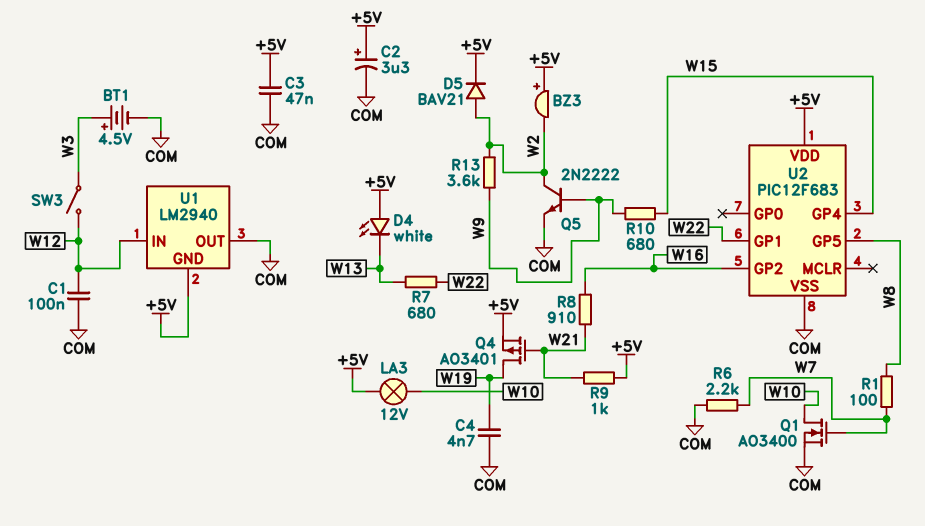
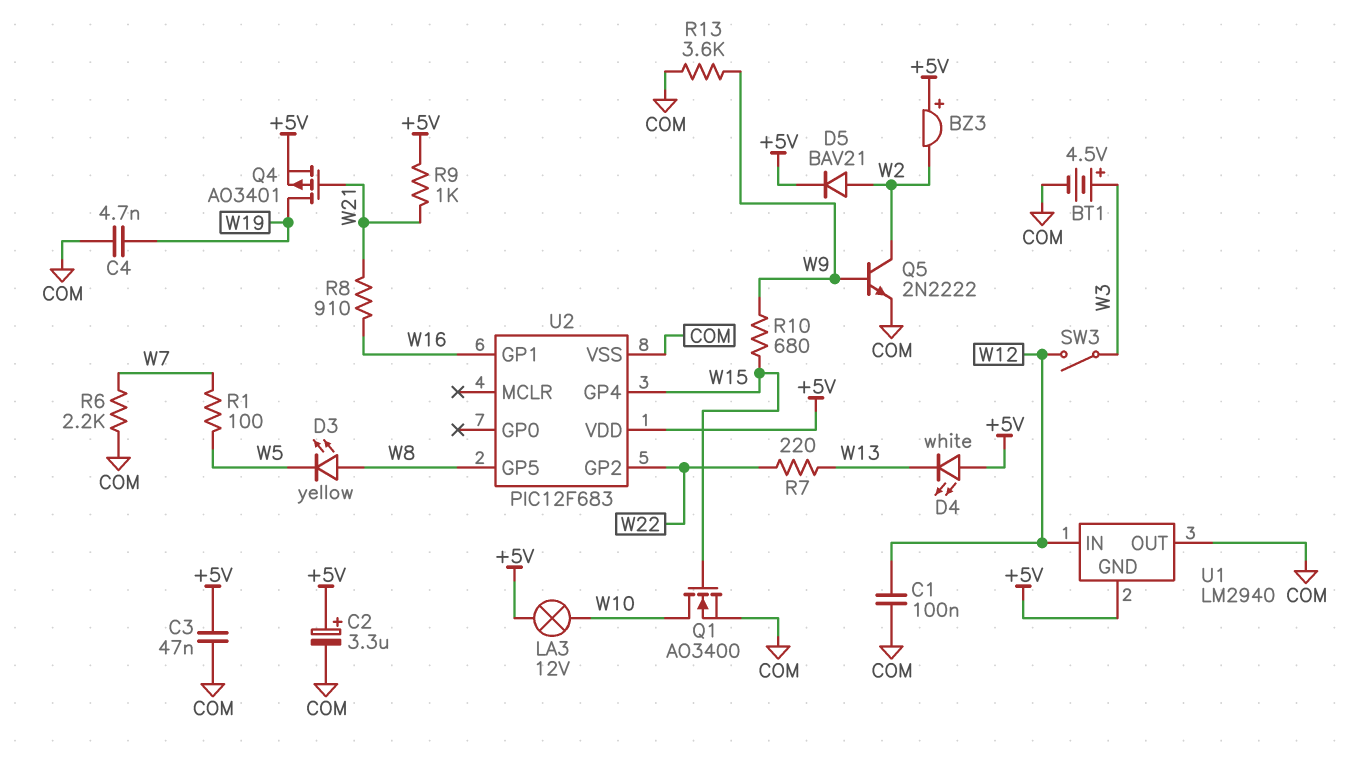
D3: none -> LED yellow (A W8, K W5)
Q1: NMOS AO3400 (G W7, D W10, S COM) -> NMOS AO3400 (G W15, D W10, S COM)
R1: 100 (W7, W8) -> 100 (W5, W7)
R7: 680 (W13, W22) -> 220 (W13, W22)
R13: 3.6k (W2, W9) -> 3.6k (COM, W9)
U2 pin GP1: W22 -> W16
U2 pin GP2: W16 -> W22

